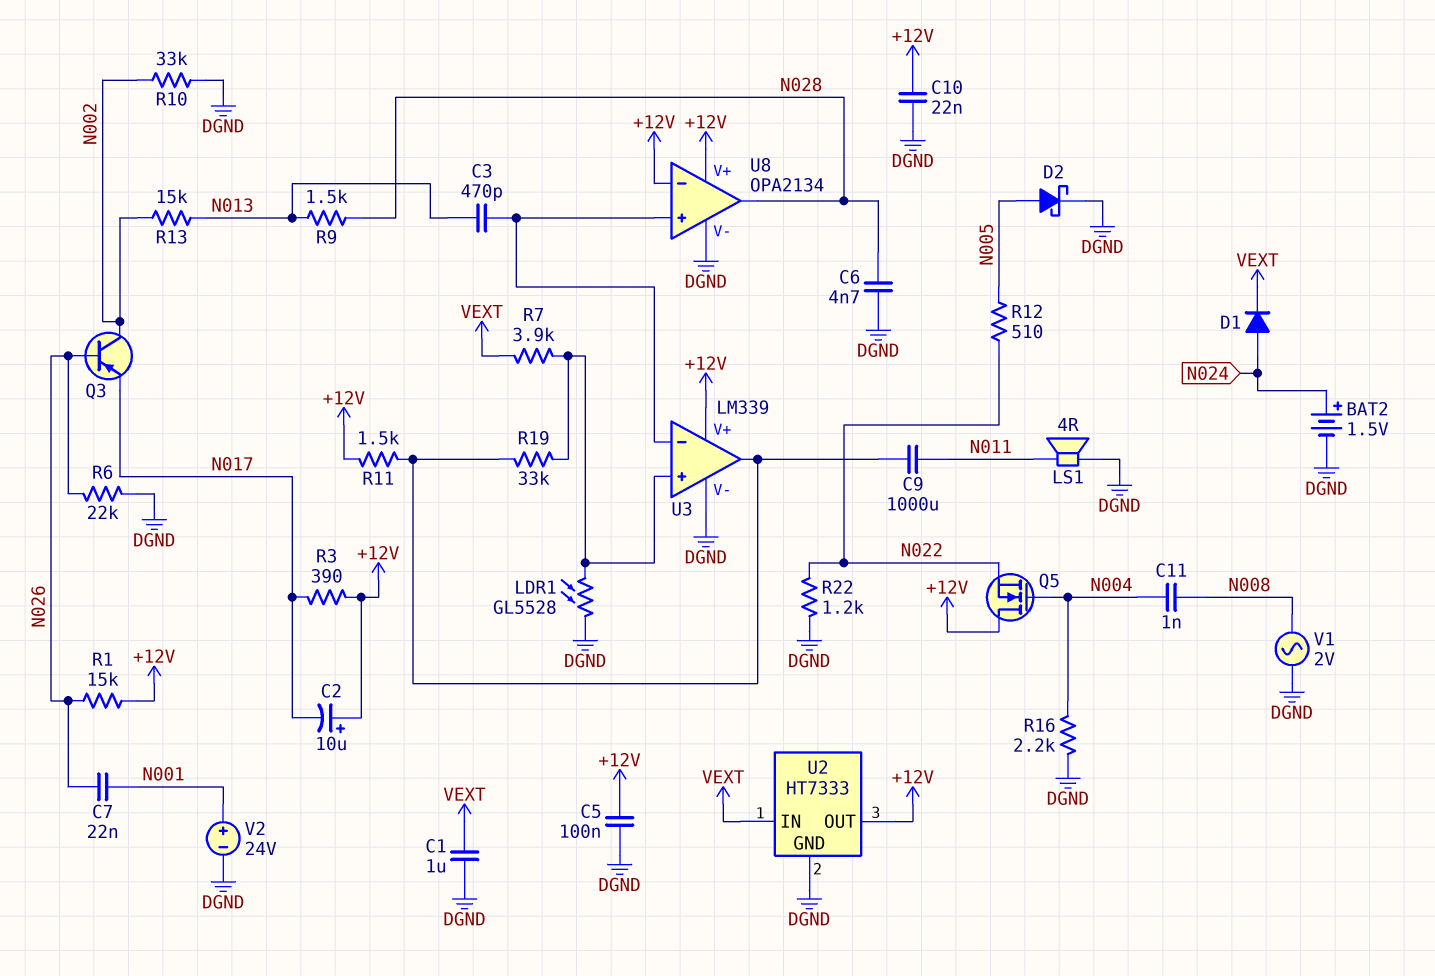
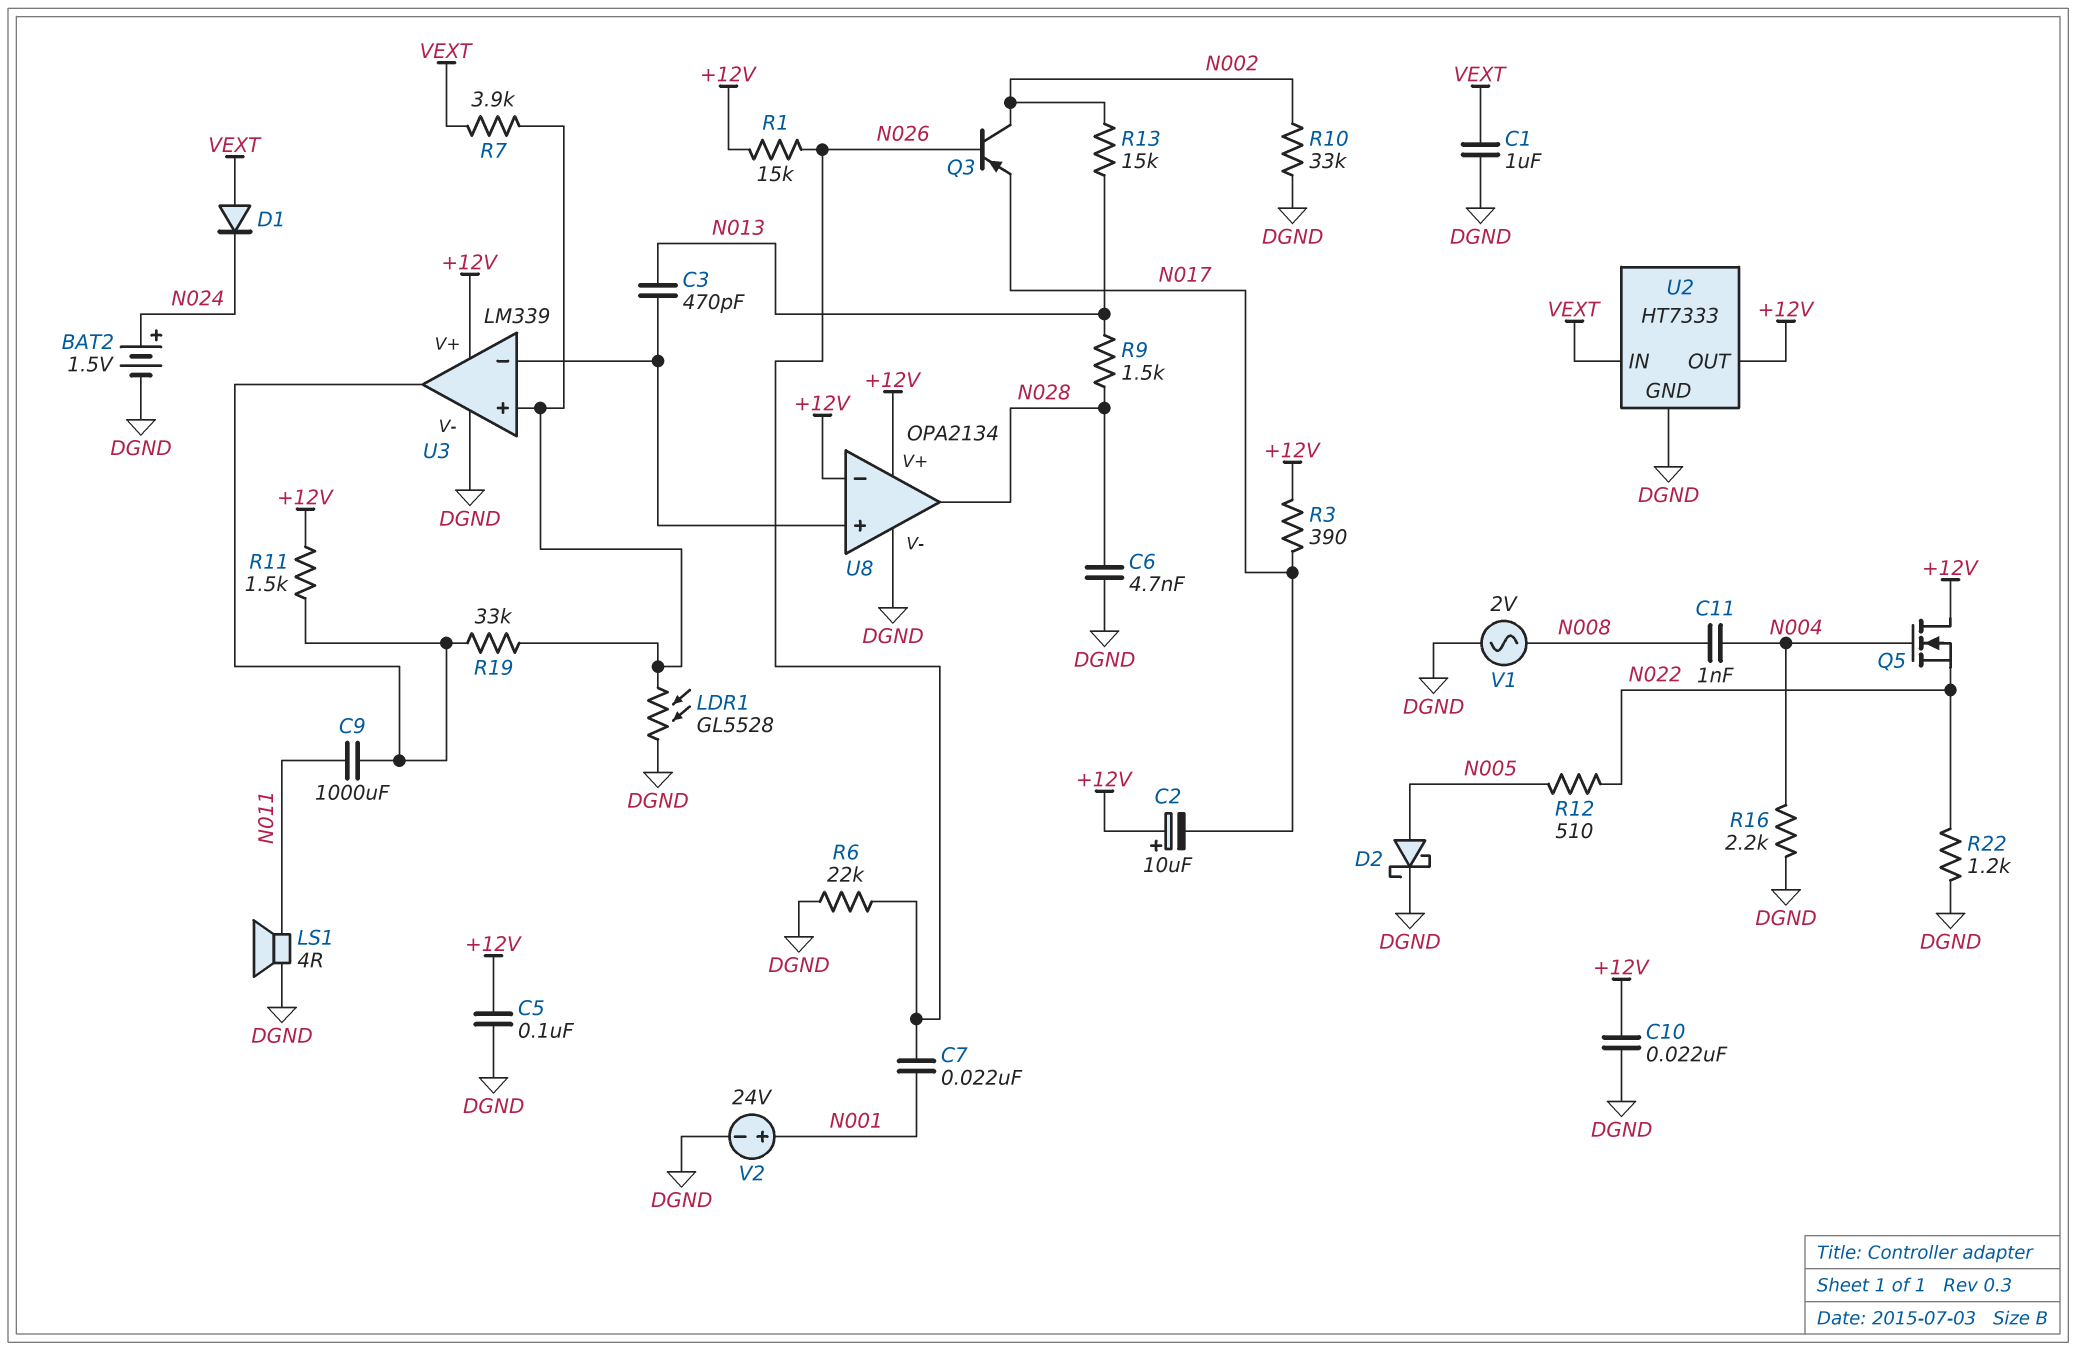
D1: diode (A N024, K VEXT) -> diode (A VEXT, K N024)

